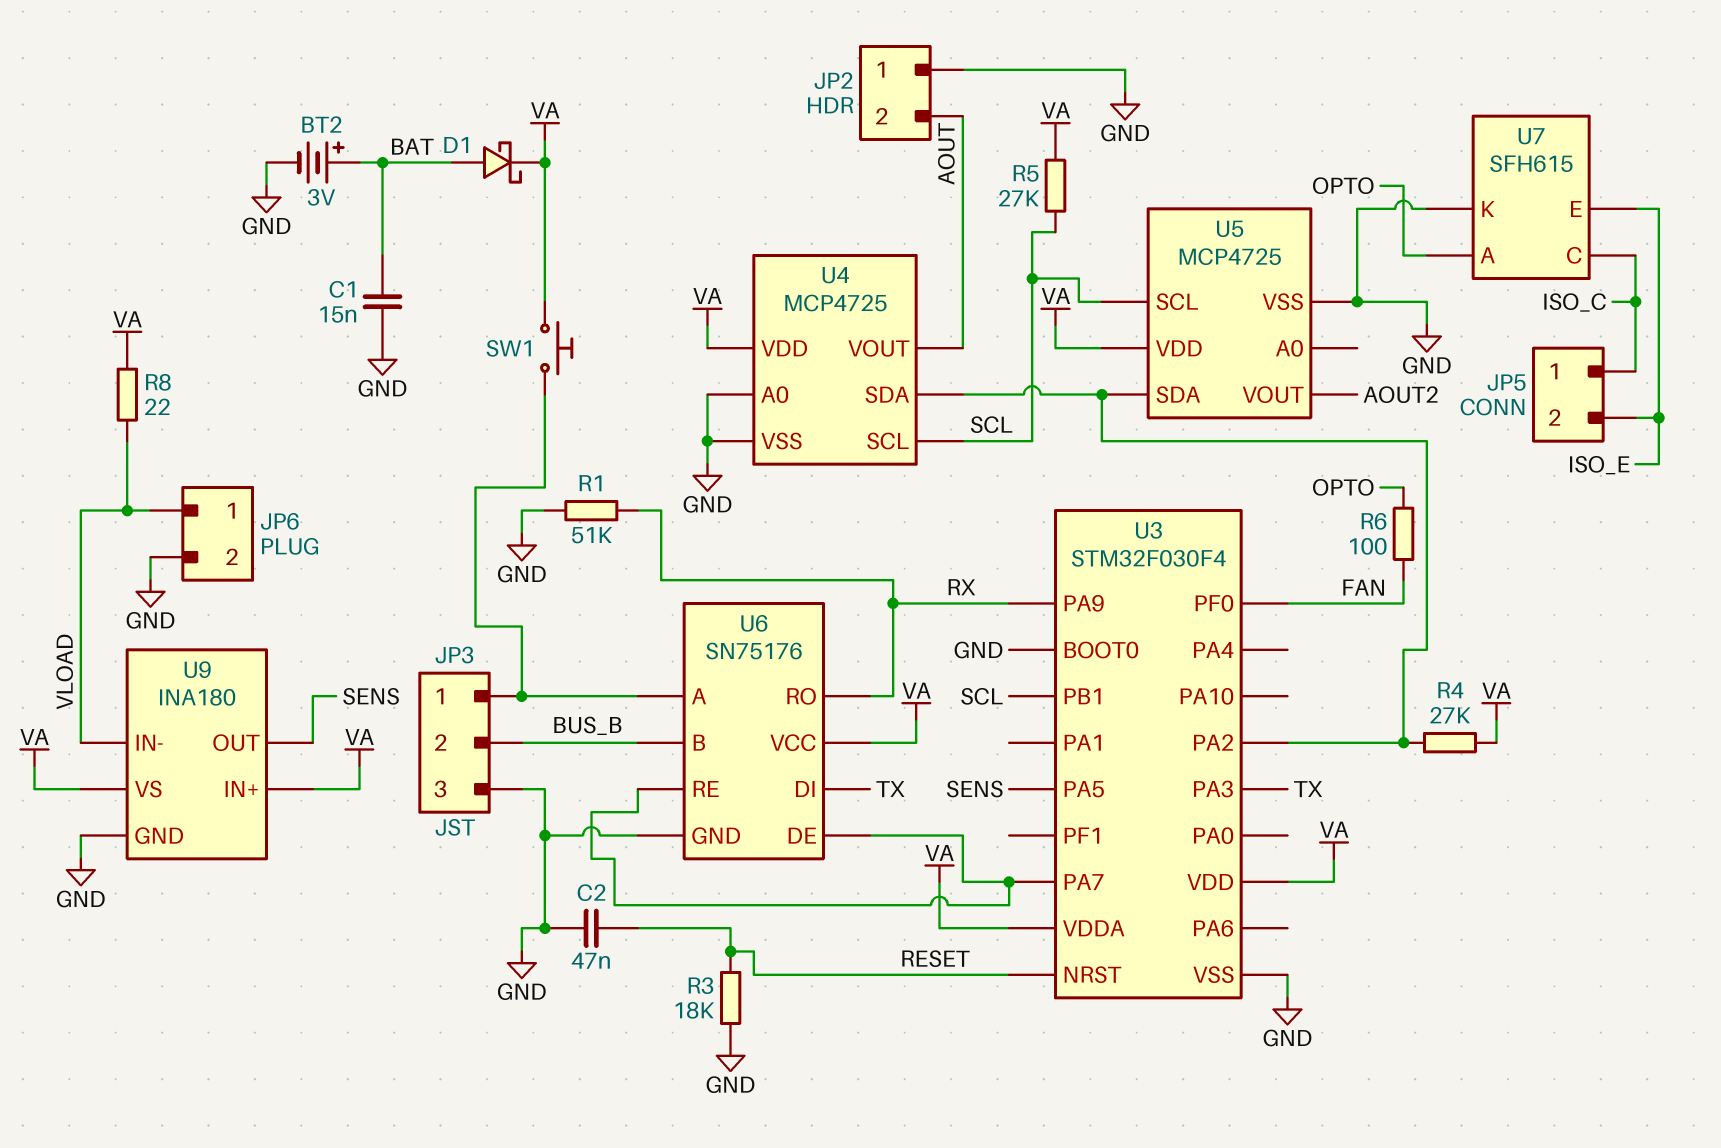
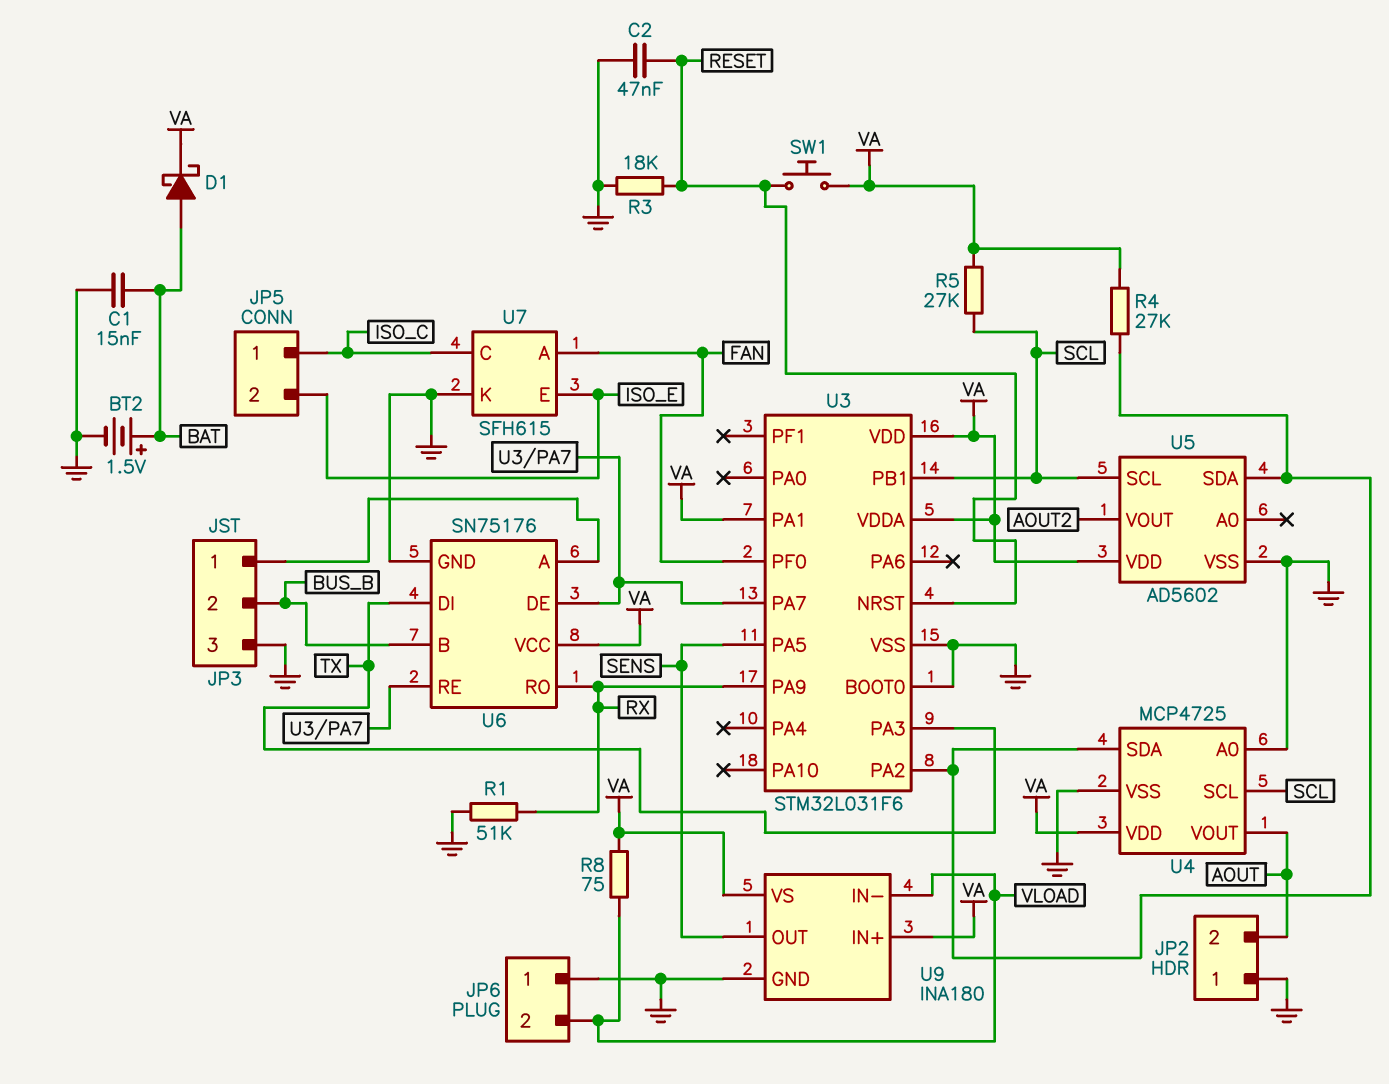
BT2: 3V (plus BAT, minus GND) -> 1.5V (plus BAT, minus GND)
JP6 pin 1: VLOAD -> GND
JP6 pin 2: GND -> VLOAD
R6: 100 (FAN, OPTO) -> none
R8: 22 (VA, VLOAD) -> 75 (VA, VLOAD)
SW1: button (JP3/1, VA) -> button (RESET, VA)
U3: STM32F030F4 -> STM32L031F6
U3 pin PA1: none -> VA
U5: MCP4725 -> AD5602
U7 pin A: OPTO -> FAN

